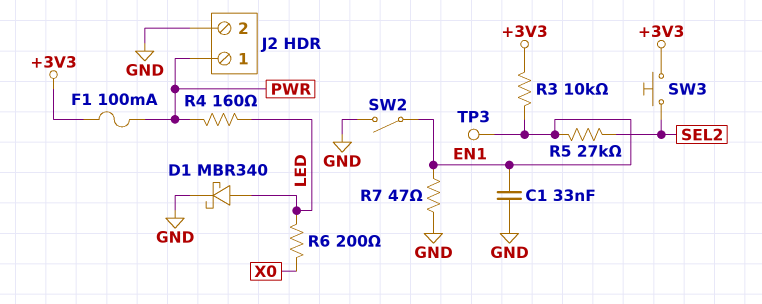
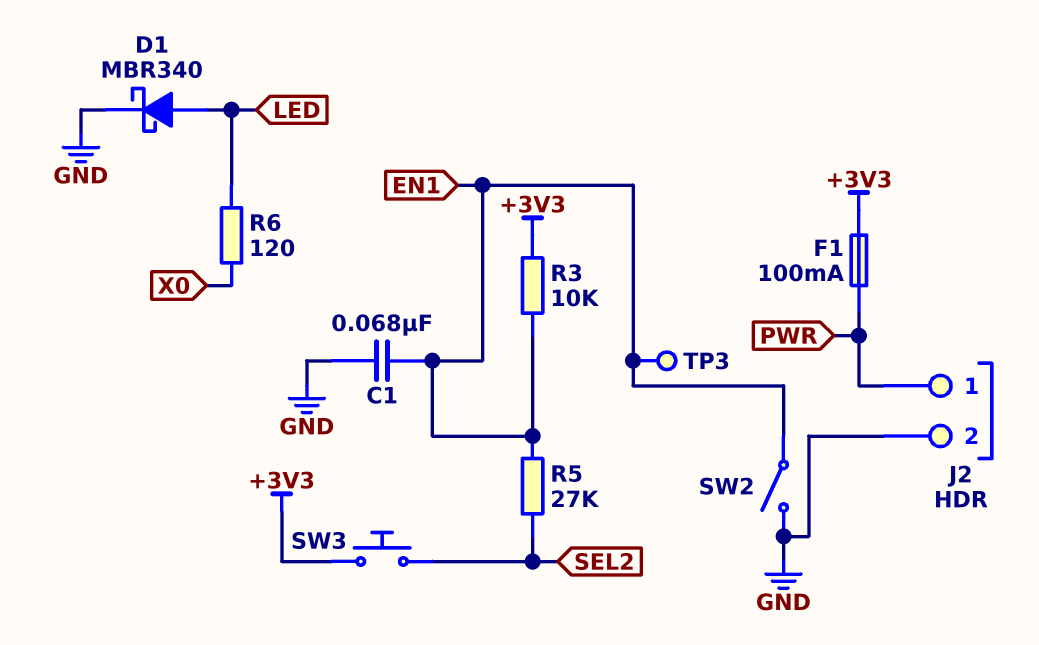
C1: 33nF (EN1, GND) -> 68nF (EN1, GND)
R4: 160 (LED, PWR) -> none
R6: 200 (LED, X0) -> 120 (LED, X0)
R7: 47 (EN1, GND) -> none

